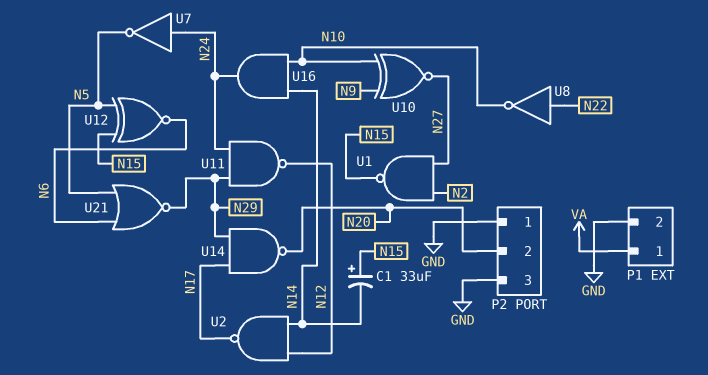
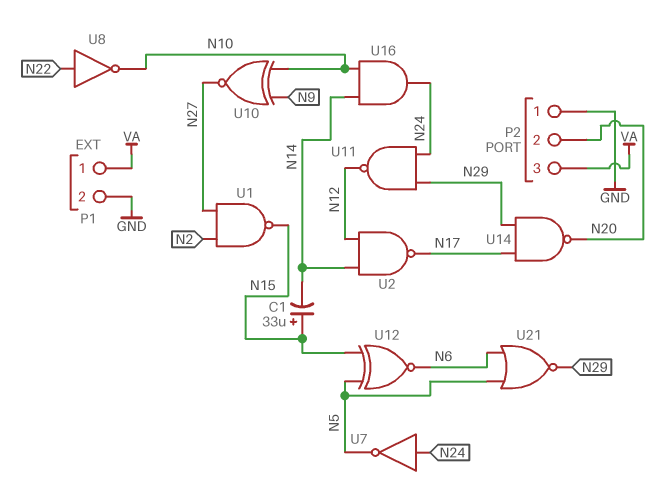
P2 pin 3: GND -> VA

